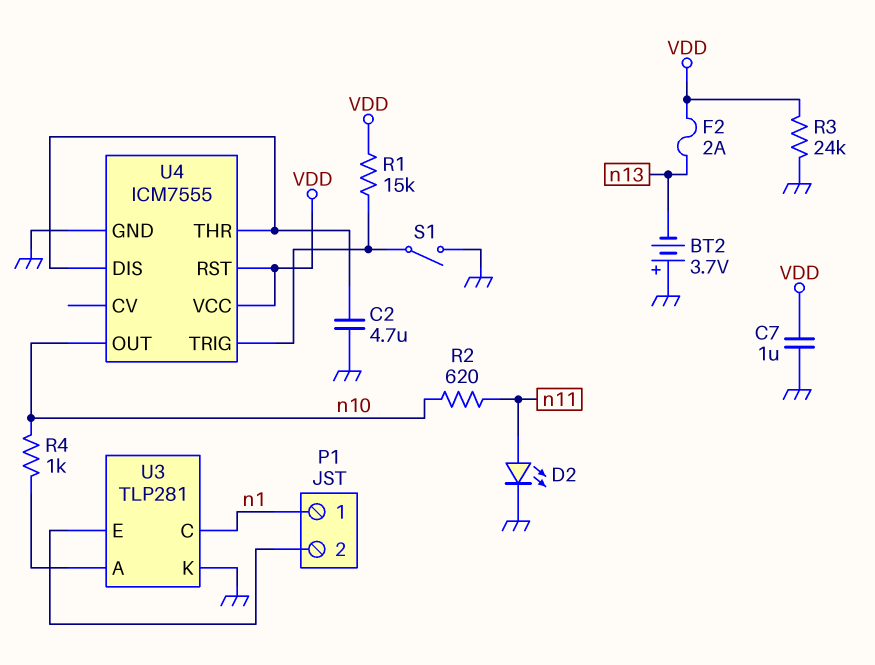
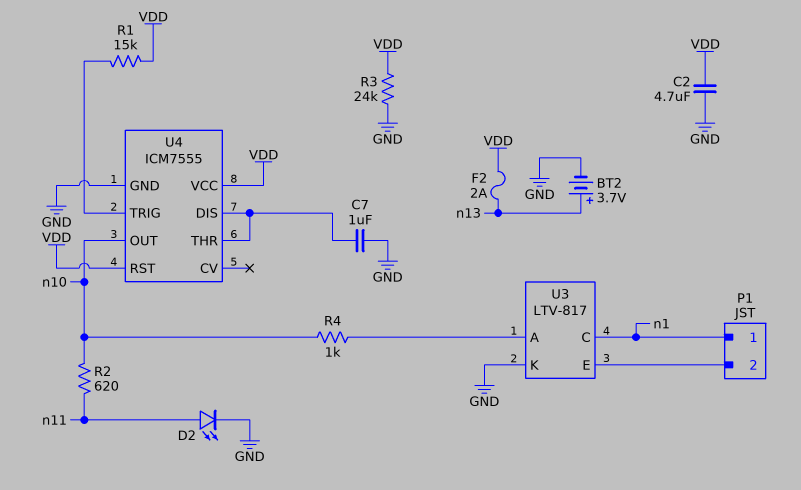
BT2: 3.7V (plus GND, minus n13) -> 3.7V (plus n13, minus GND)
C2: 4.7uF (GND, U4/DIS) -> 4.7uF (GND, VDD)
C7: 1uF (GND, VDD) -> 1uF (GND, U4/DIS)
S1: switch (GND, U4/TRIG) -> none
U3: TLP281 -> LTV-817

